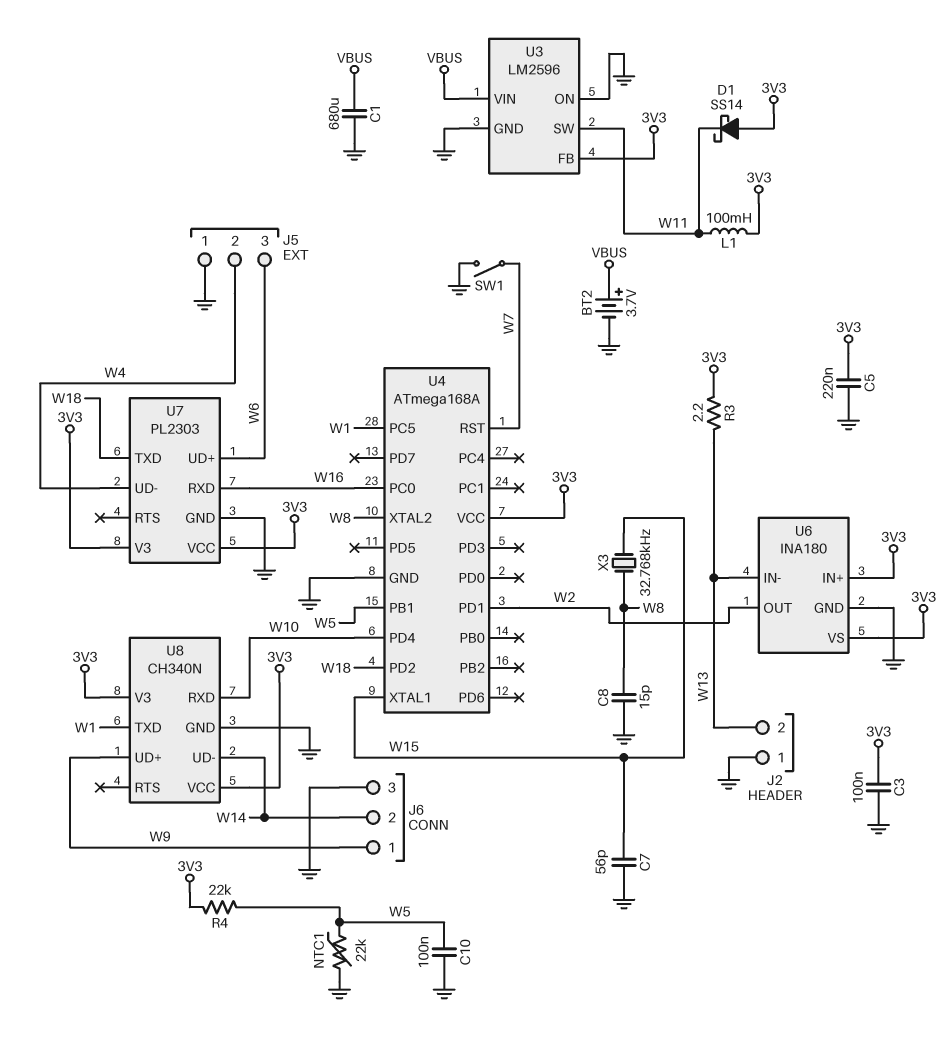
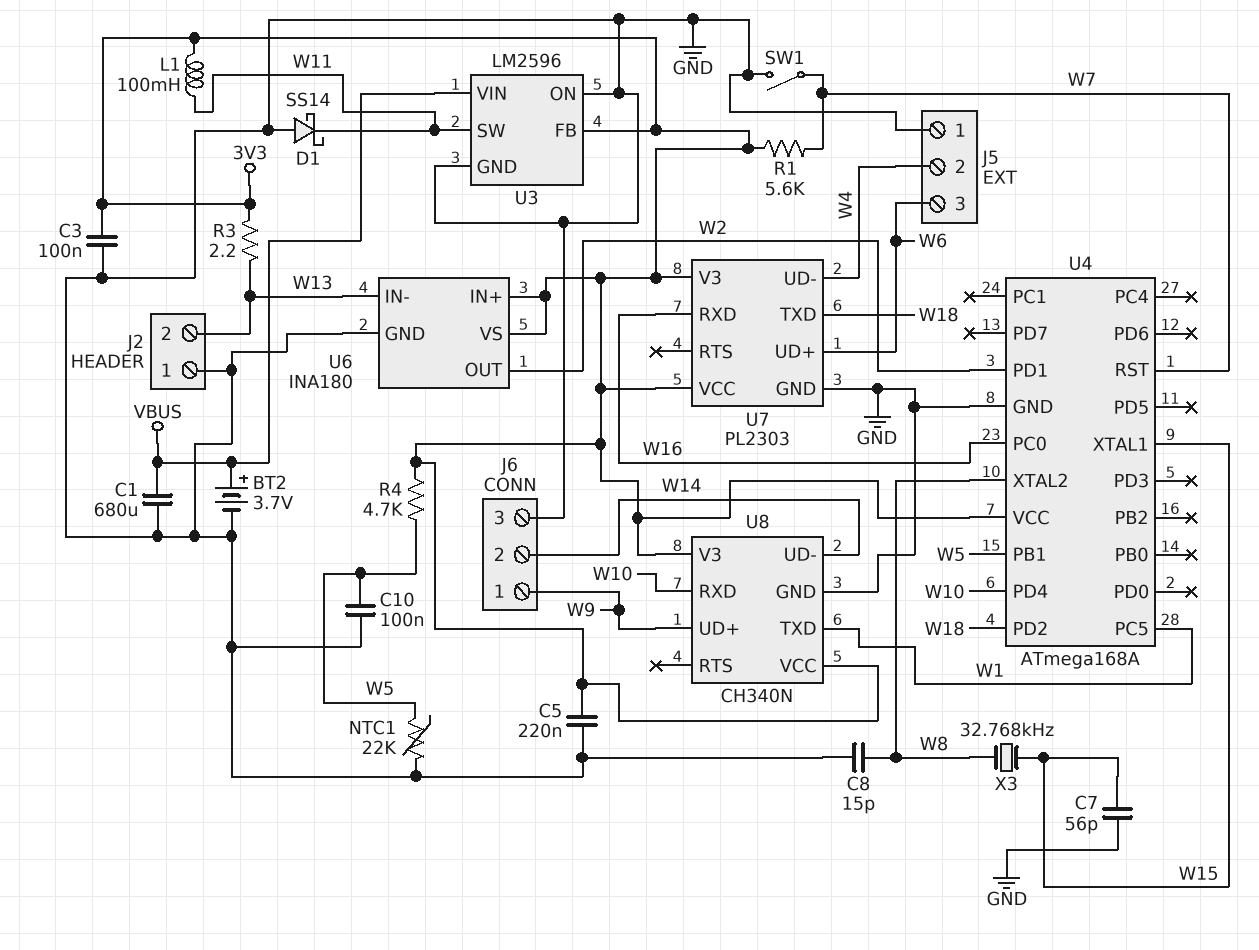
D1: schottky SS14 (A 3V3, K W11) -> schottky SS14 (A GND, K W11)
R1: none -> 5.6k (3V3, W7)
R4: 22k (3V3, W5) -> 4.7k (3V3, W5)

